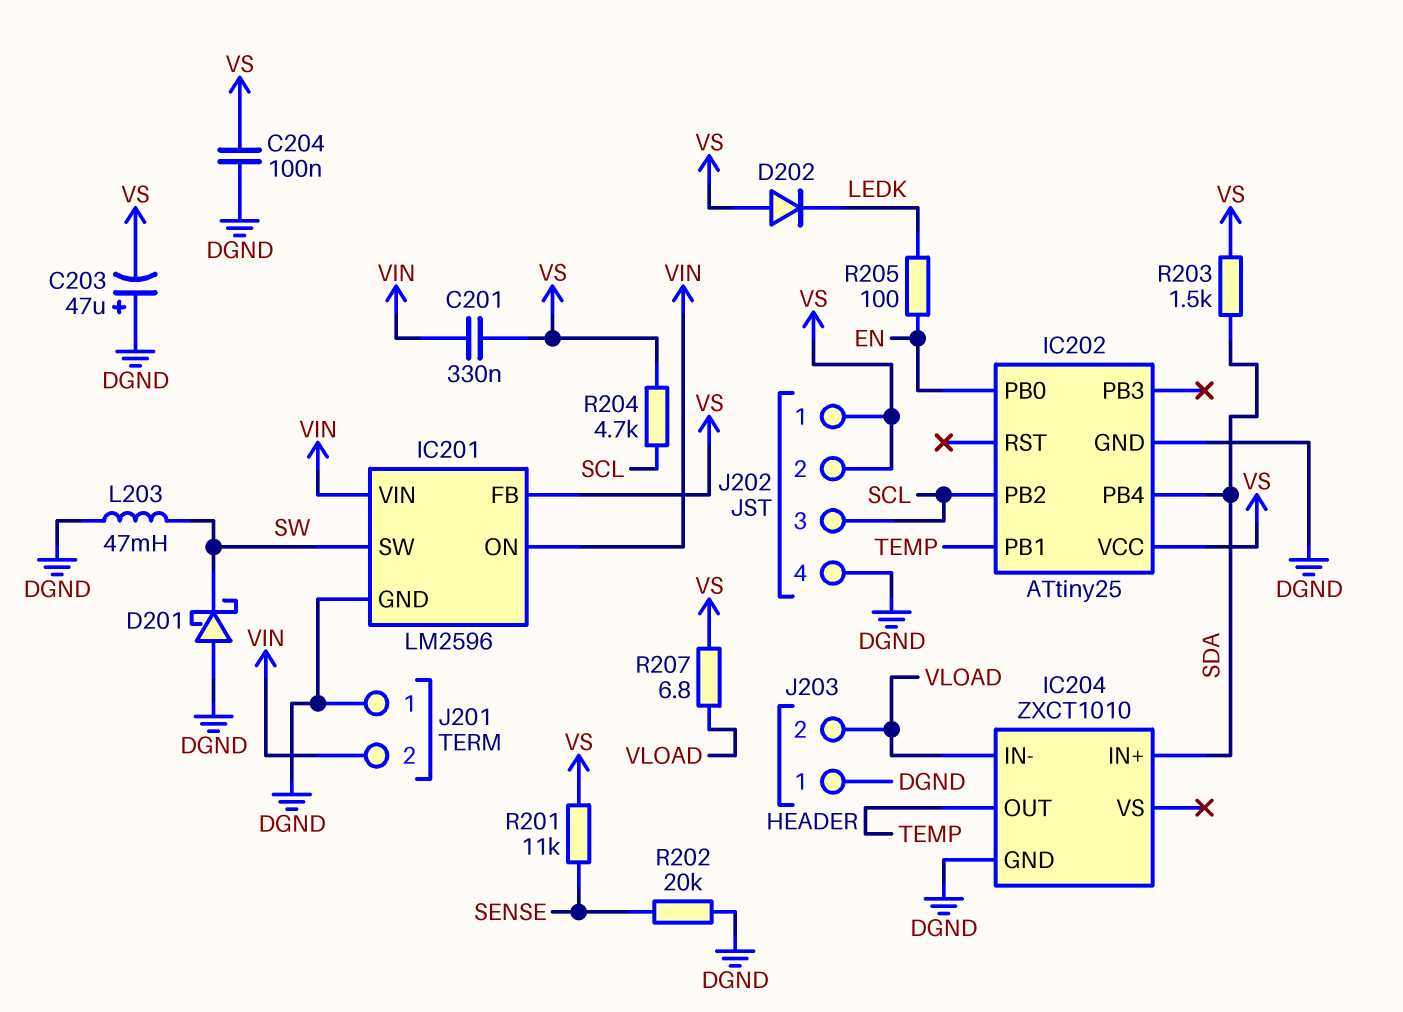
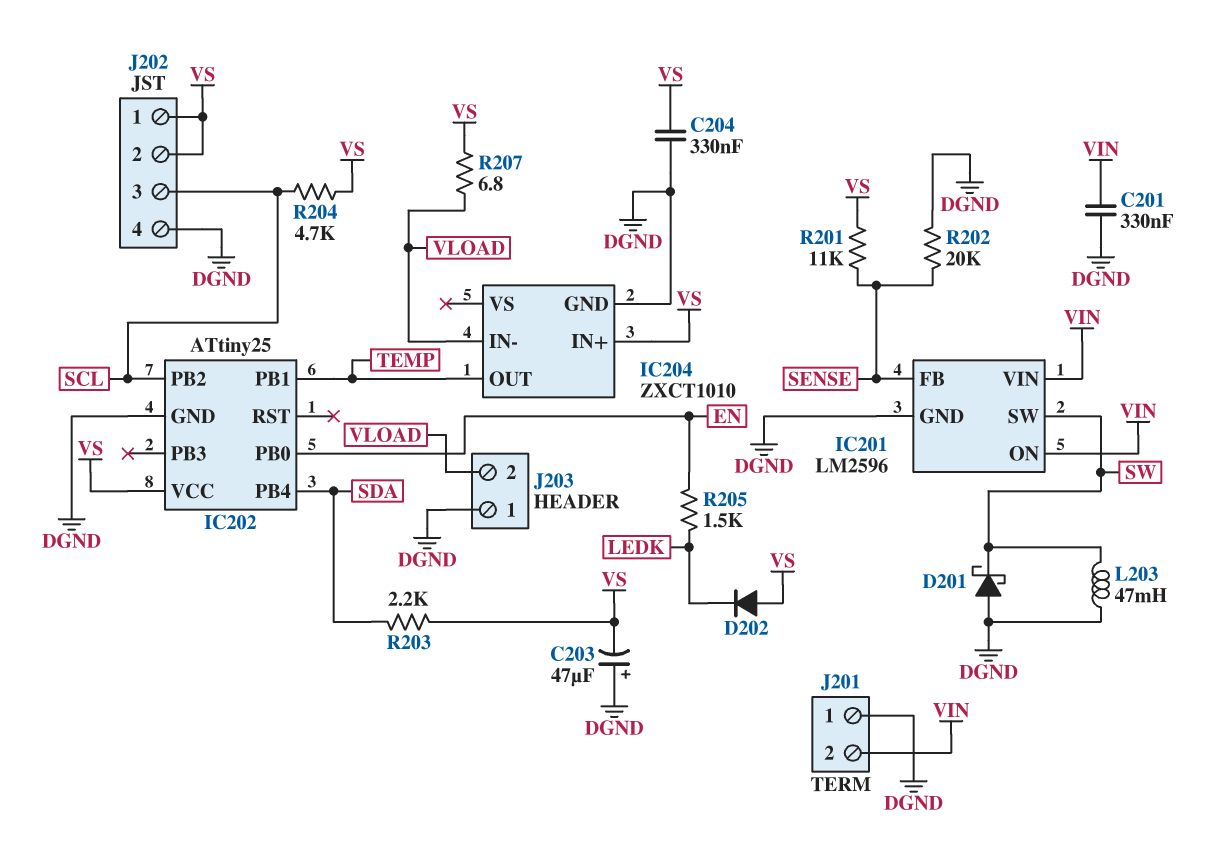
C201: 330nF (VIN, VS) -> 330nF (DGND, VIN)
C204: 100nF (DGND, VS) -> 330nF (DGND, VS)
IC201 pin FB: VS -> SENSE
IC204 pin IN+: SDA -> VS
R203: 1.5k (SDA, VS) -> 2.2k (SDA, VS)
R205: 100 (EN, LEDK) -> 1.5k (EN, LEDK)

